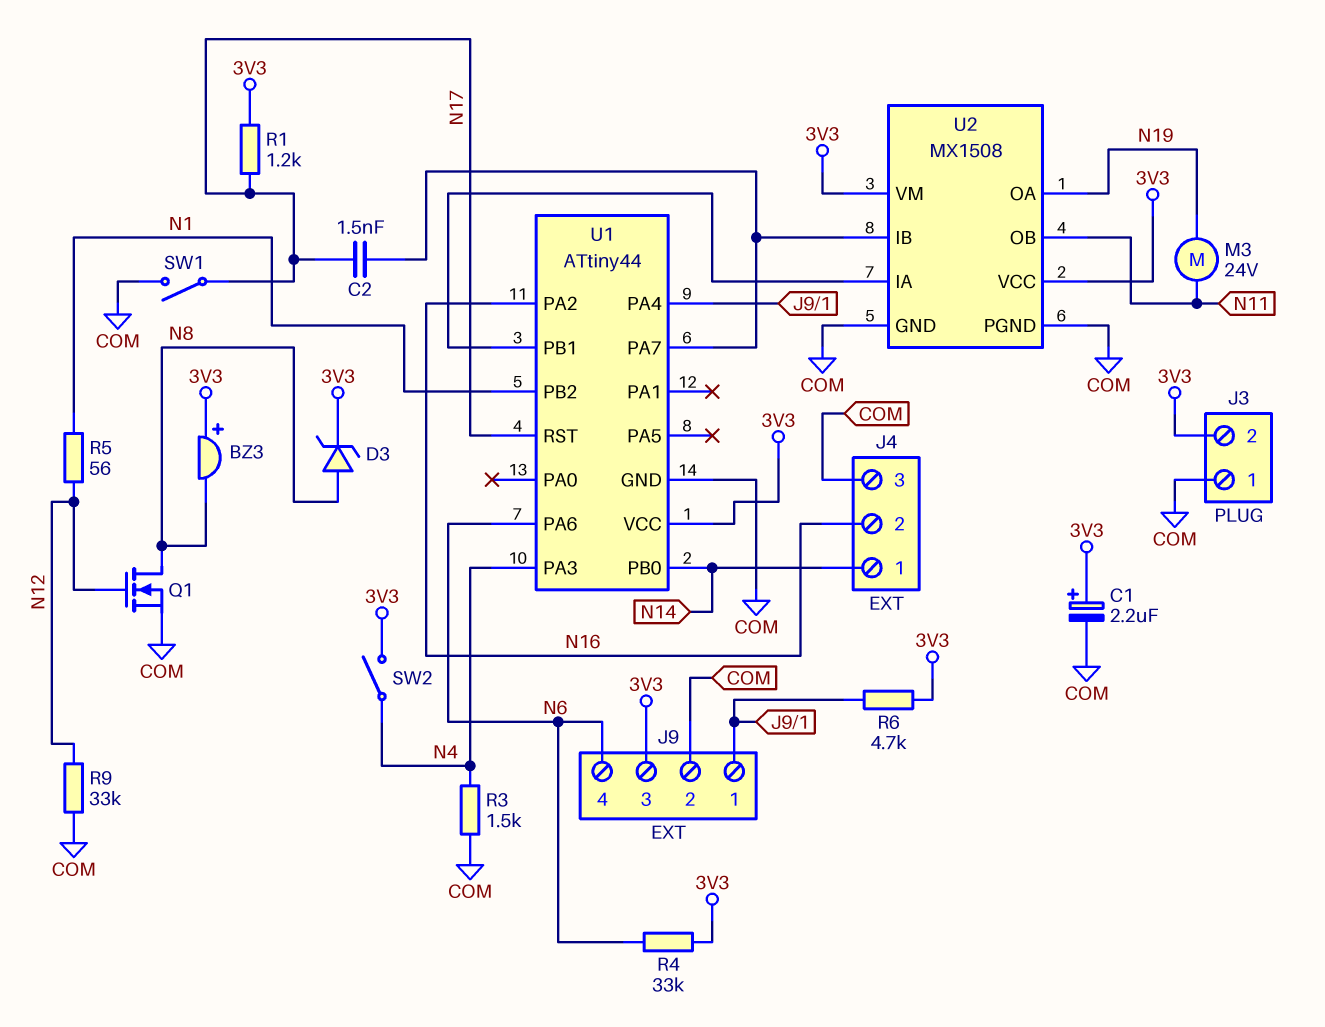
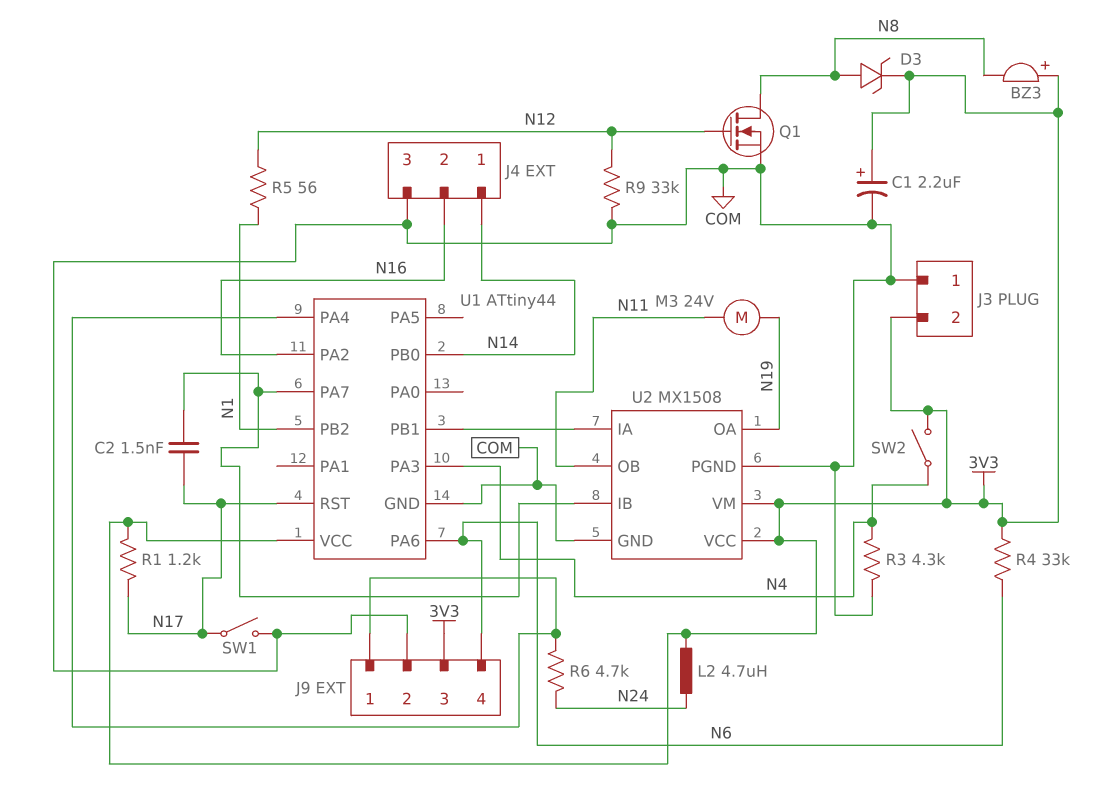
L2: none -> 4.7uH (3V3, N24)
R3: 1.5k (COM, N4) -> 4.3k (COM, N4)
R6: 4.7k (3V3, J9/1) -> 4.7k (J9/1, N24)

